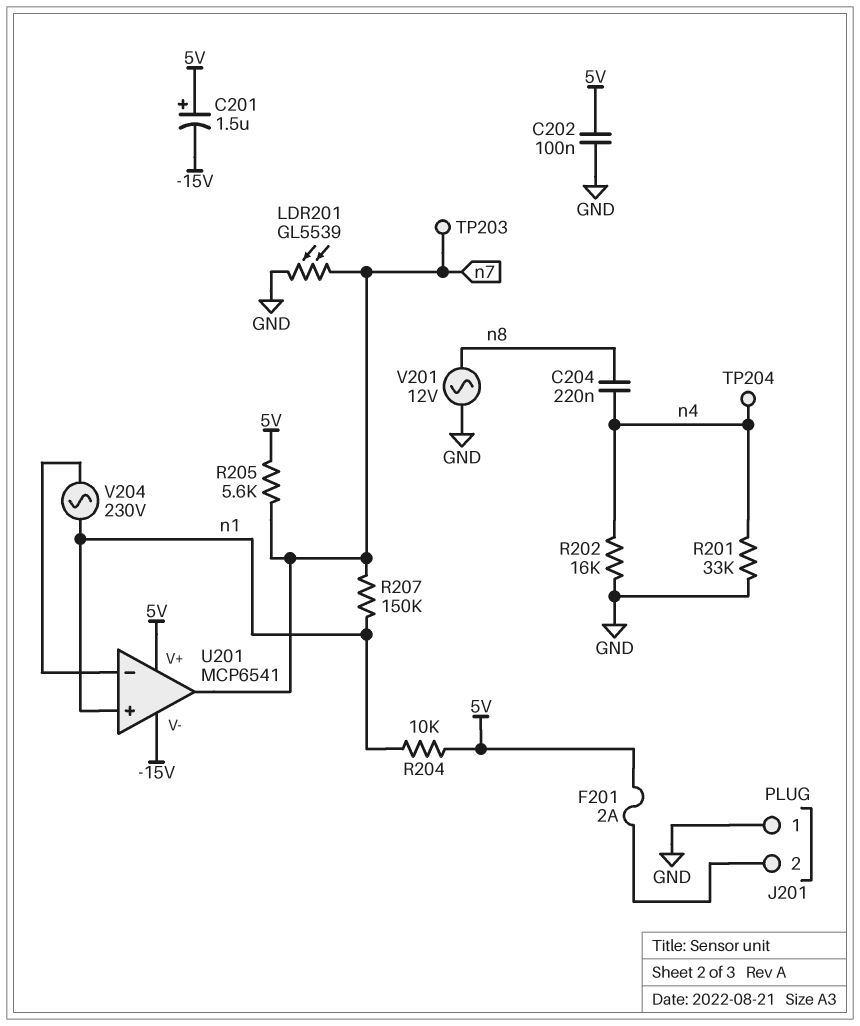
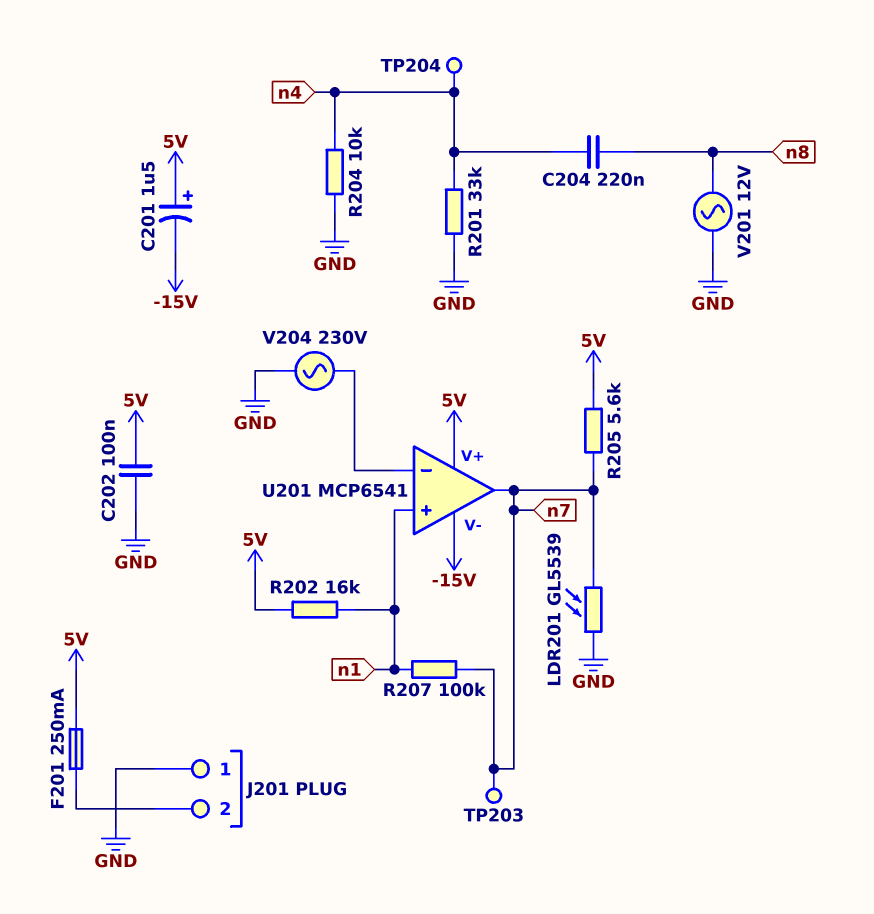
F201: 2A (5V, J201/2) -> 250mA (5V, J201/2)
R202: 16k (GND, n4) -> 16k (5V, n1)
R204: 10k (5V, n1) -> 10k (GND, n4)
R207: 150k (n1, n7) -> 100k (n1, n7)
V204: AC 230V (U201/in-, n1) -> AC 230V (GND, U201/in-)

